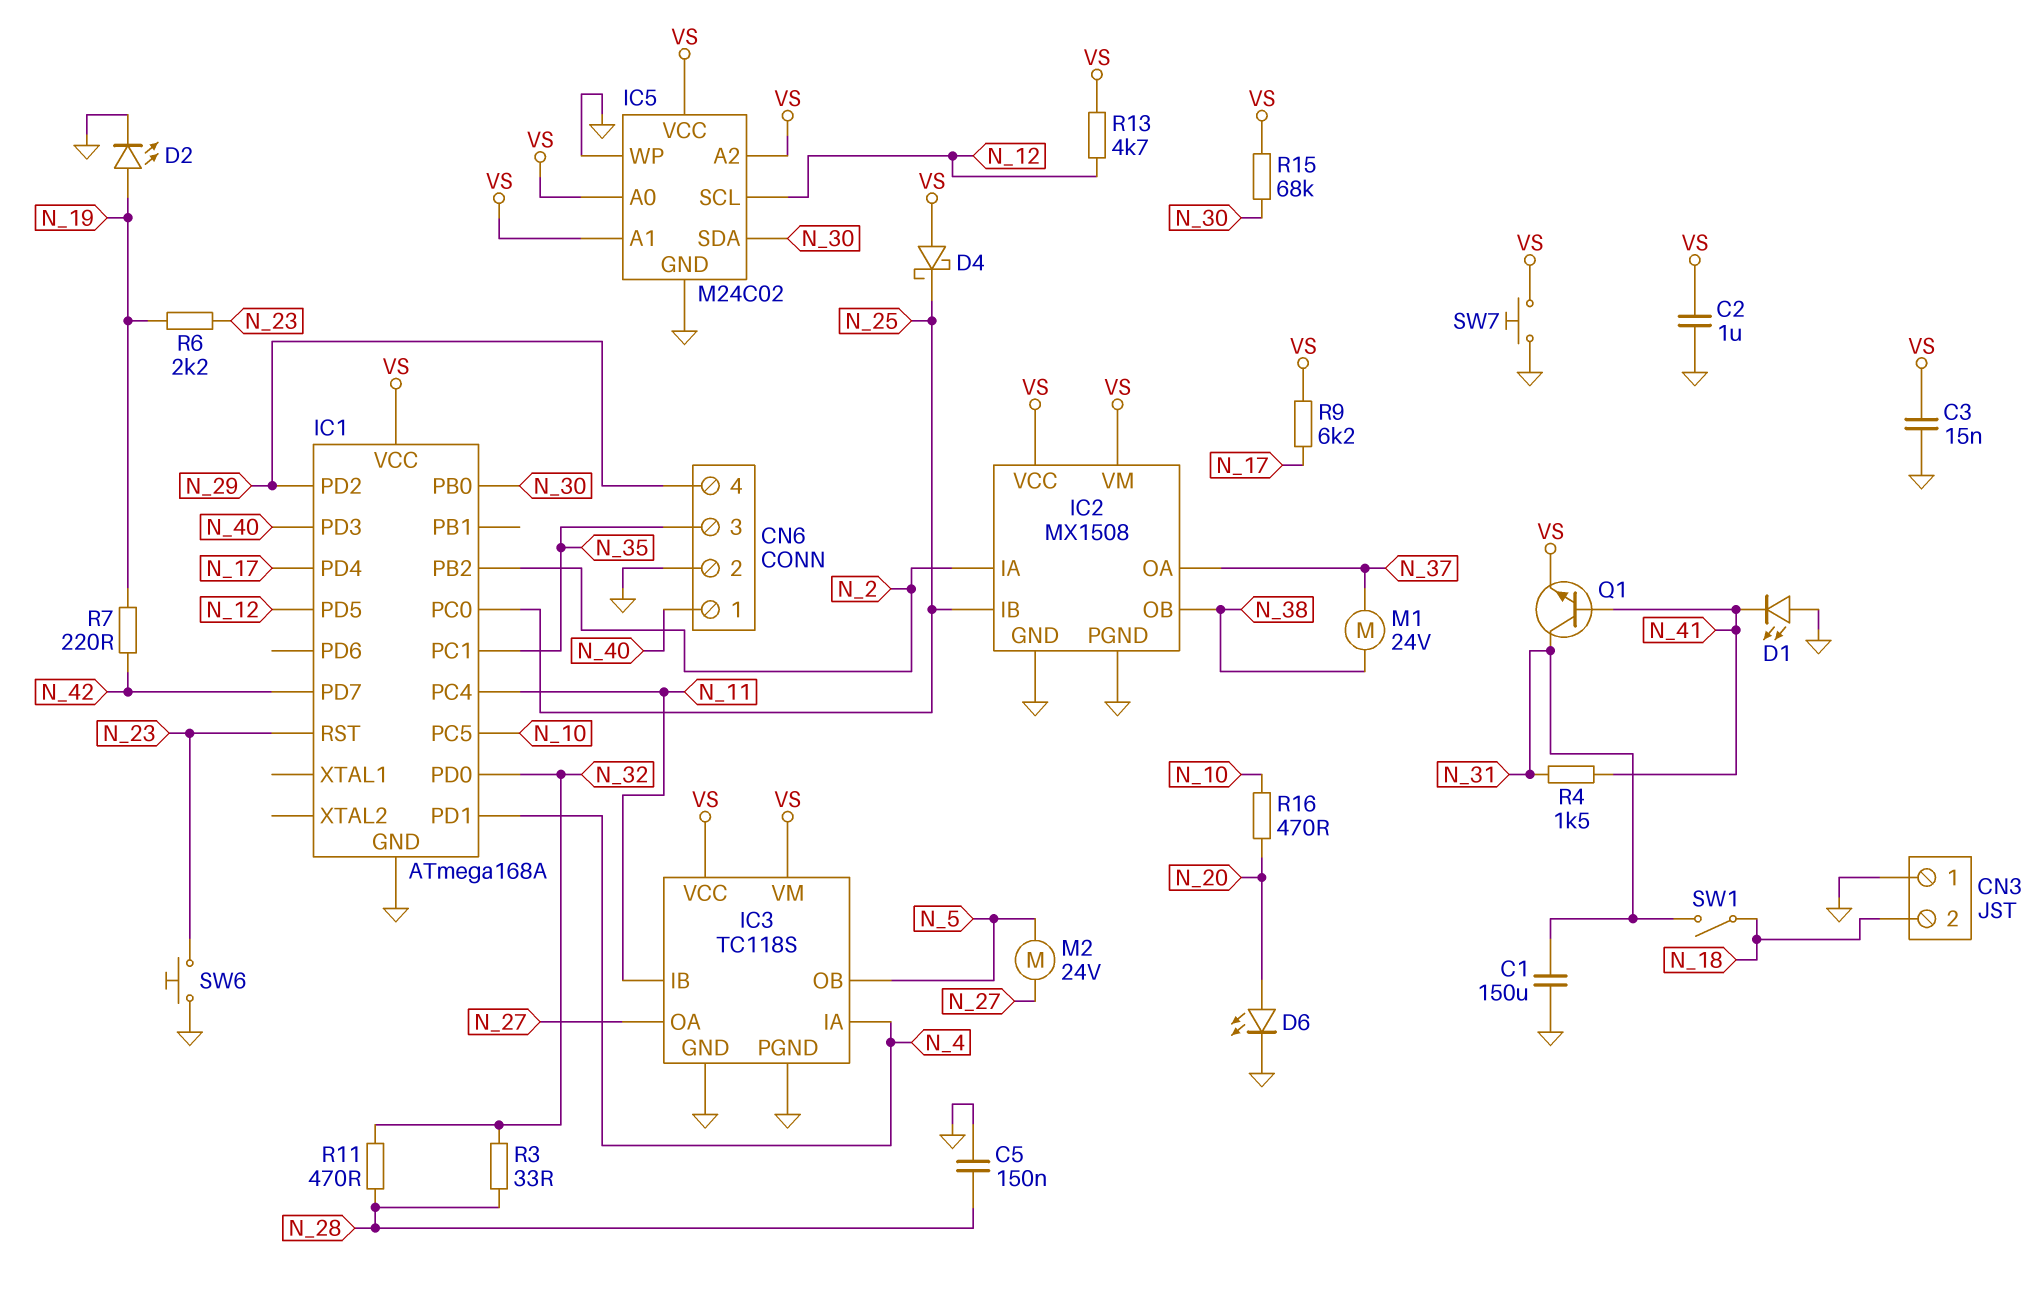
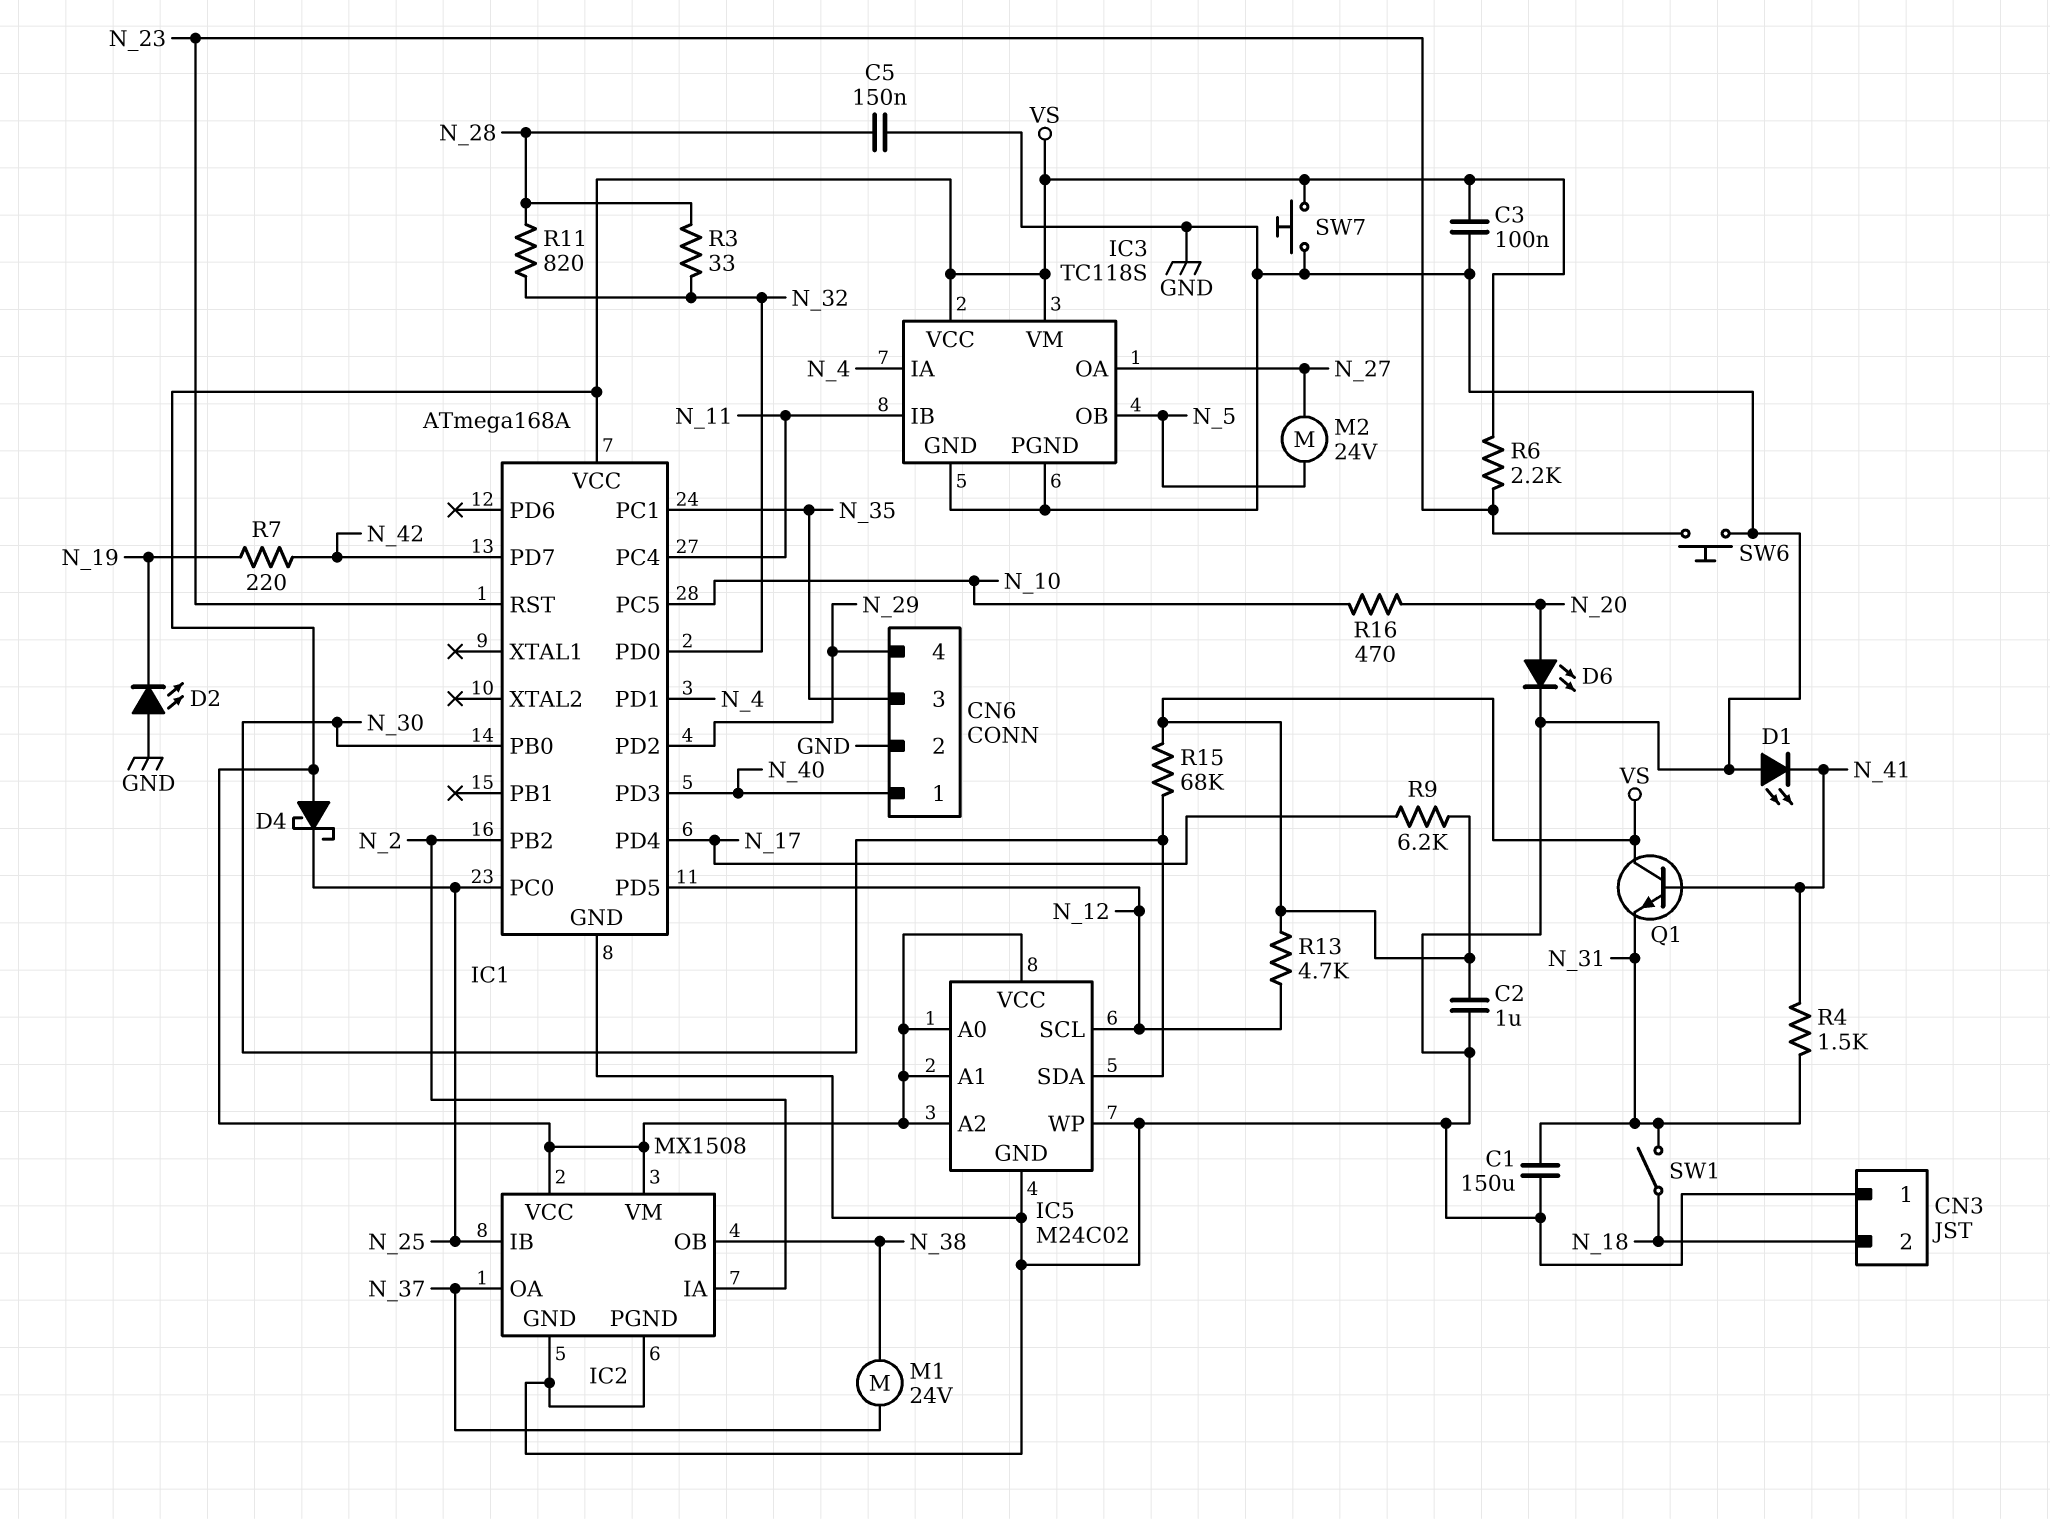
C3: 15nF (GND, VS) -> 100nF (GND, VS)
D2: LED (A N_19, K GND) -> LED (A GND, K N_19)
Q1: NPN (B N_41, C N_31, E VS) -> NPN (B N_41, C VS, E N_31)
R6: 2.2k (N_19, N_23) -> 2.2k (N_23, VS)
R11: 470 (N_28, N_32) -> 820 (N_28, N_32)

